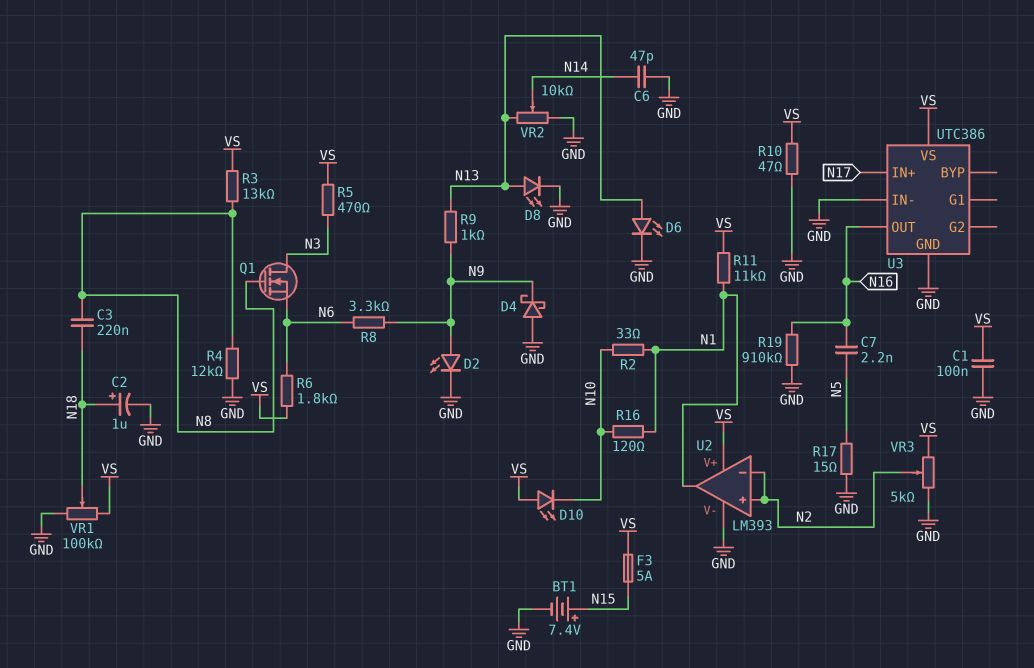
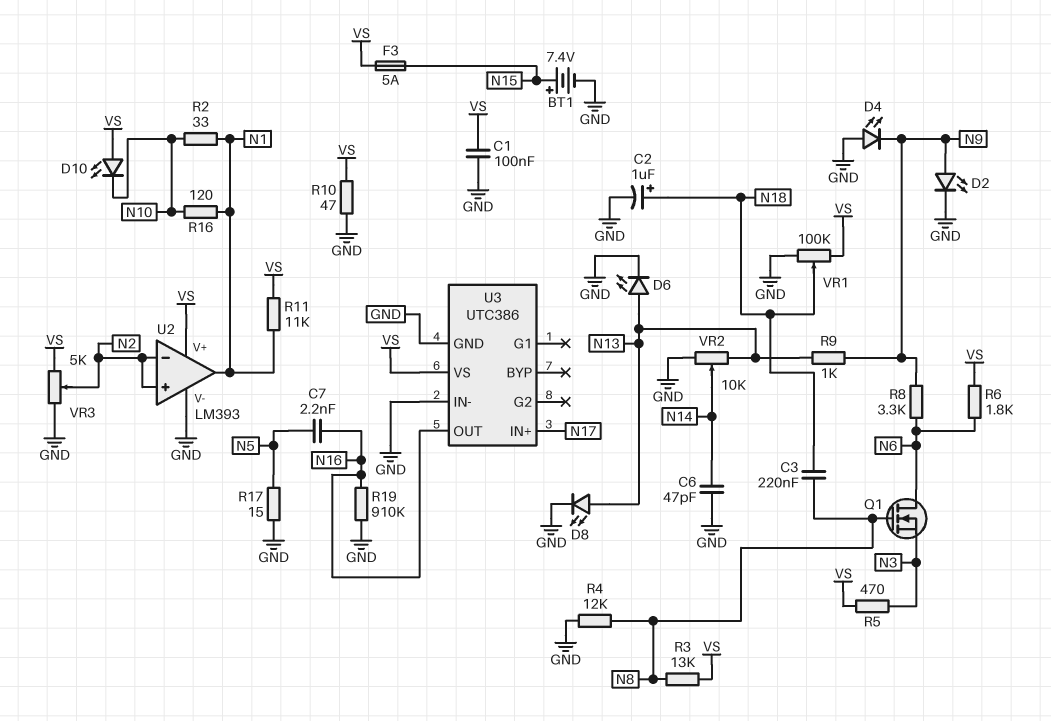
D4: schottky (A GND, K N9) -> LED (A GND, K N9)
Q1: NMOS (G N8, D N3, S N6) -> NMOS (G N8, D N6, S N3)

